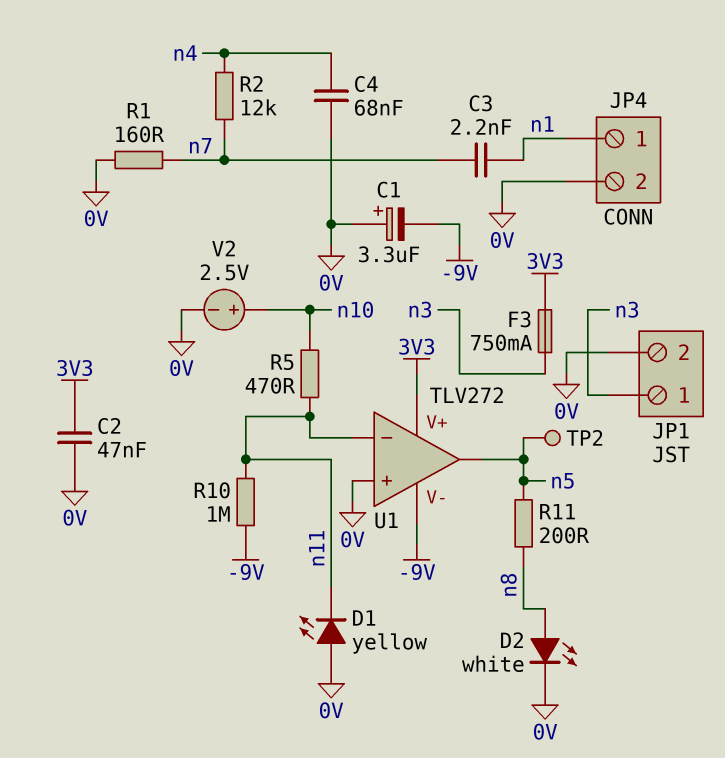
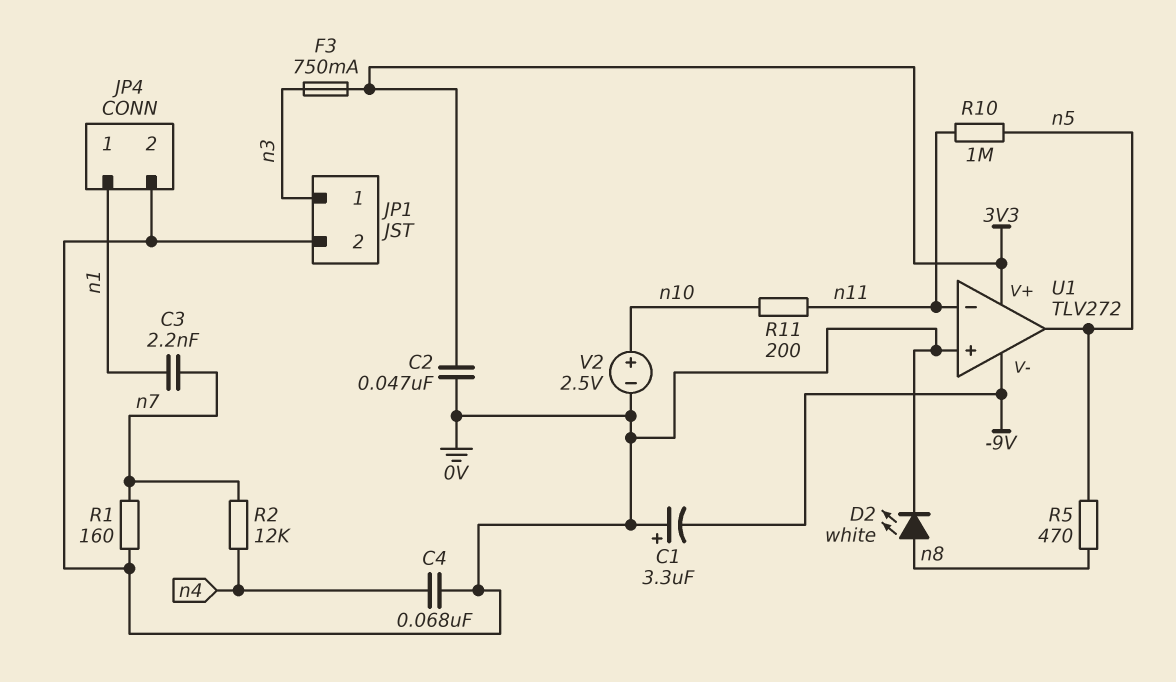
D1: LED yellow (A 0V, K n11) -> none
R5: 470 (n10, n11) -> 470 (n5, n8)
R10: 1M (-9V, n11) -> 1M (n5, n11)
R11: 200 (n5, n8) -> 200 (n10, n11)
TP2: test point (n5) -> none

